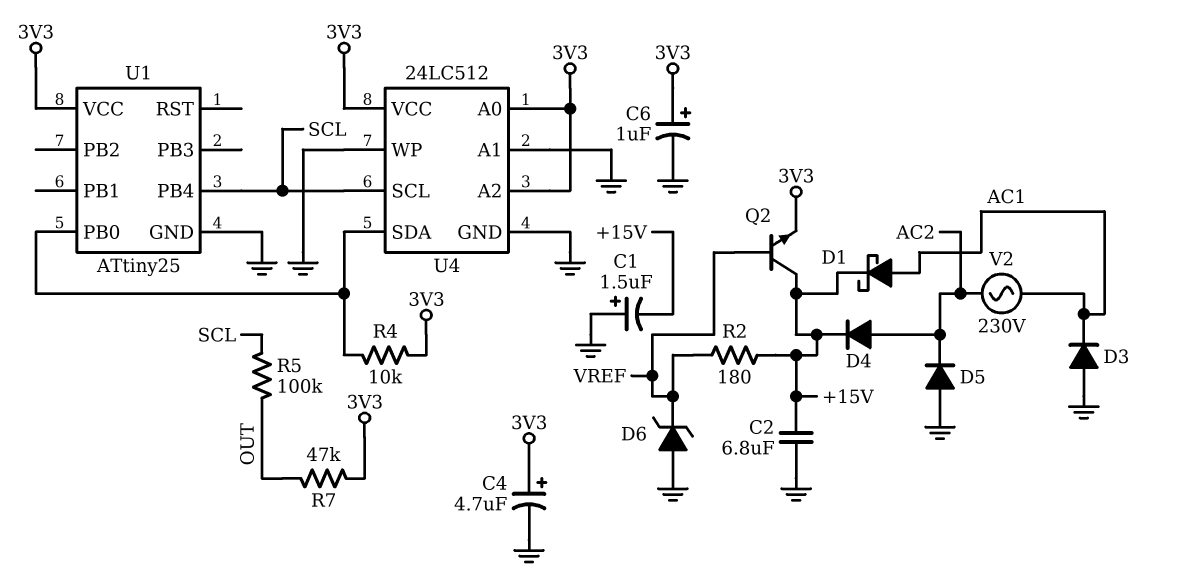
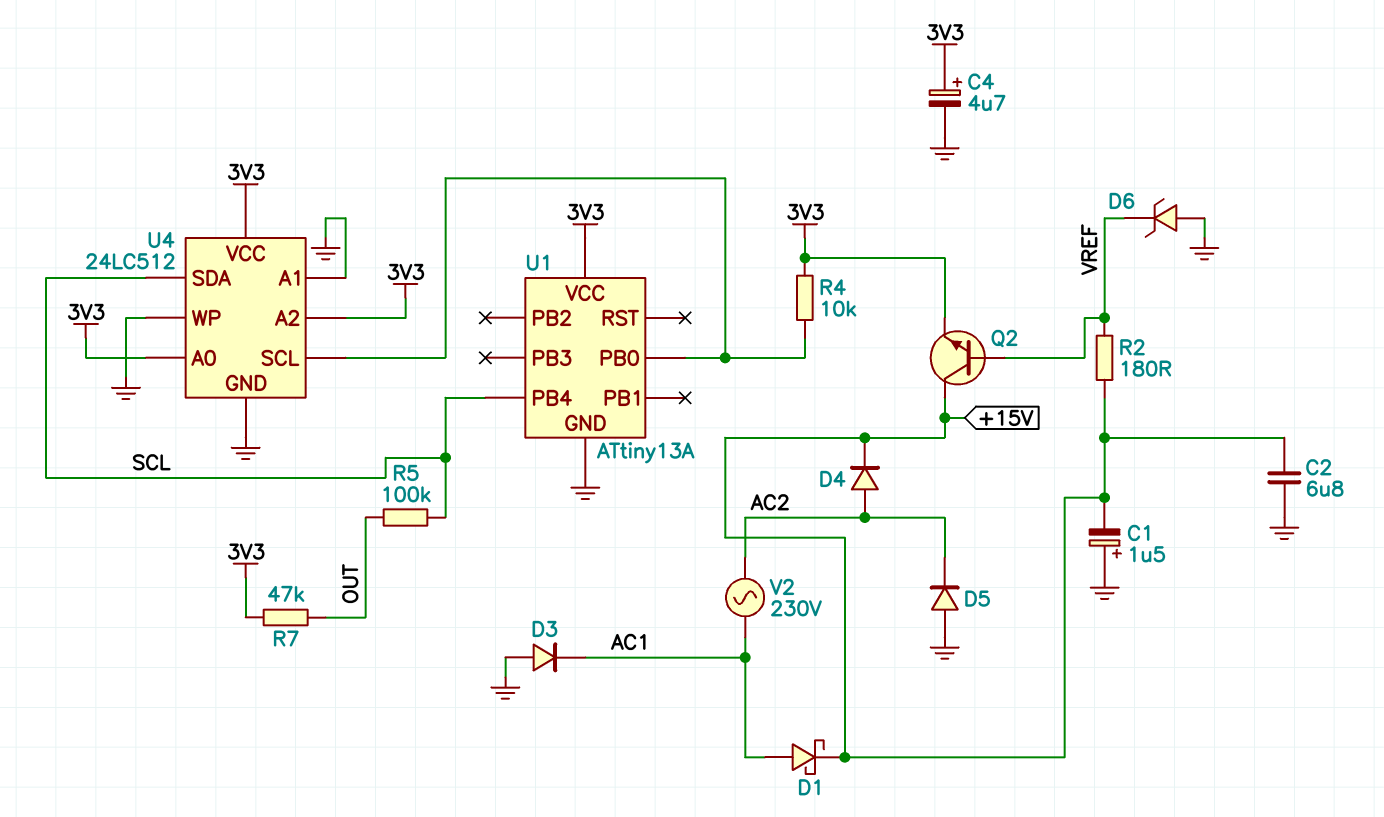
C6: 1uF (plus 3V3, minus GND) -> none
U1: ATtiny25 -> ATtiny13A
U4 pin SCL: SCL -> U1/PB0
U4 pin SDA: U1/PB0 -> SCL

